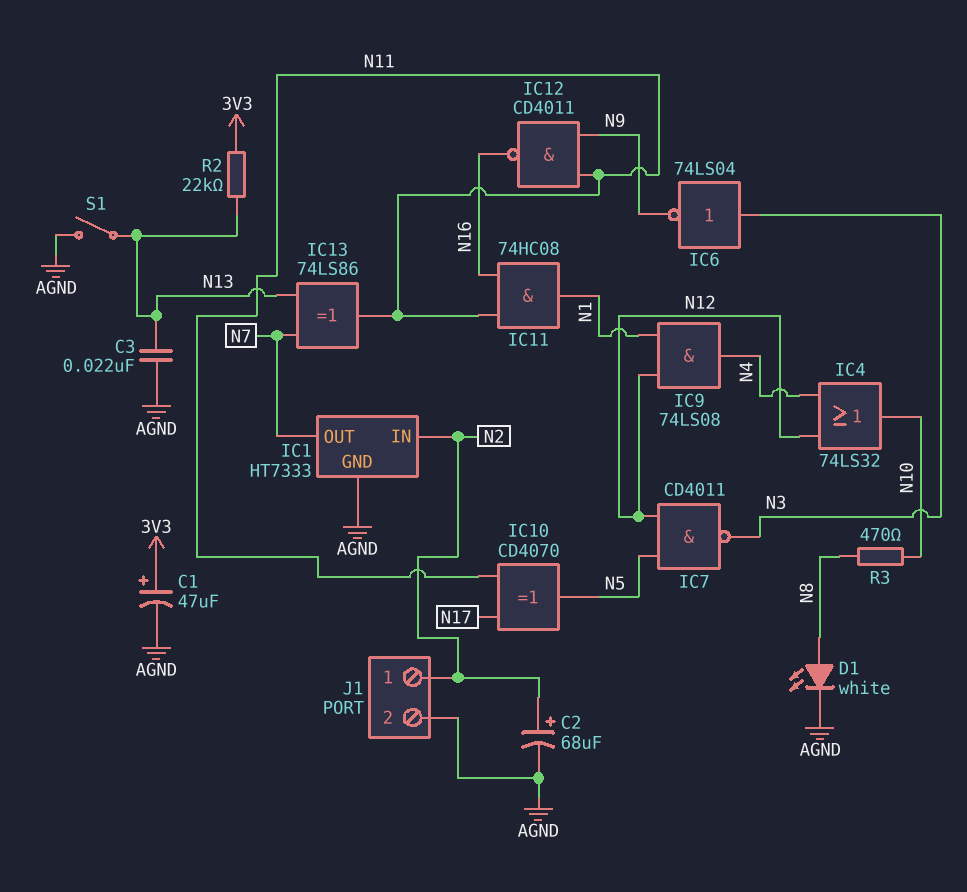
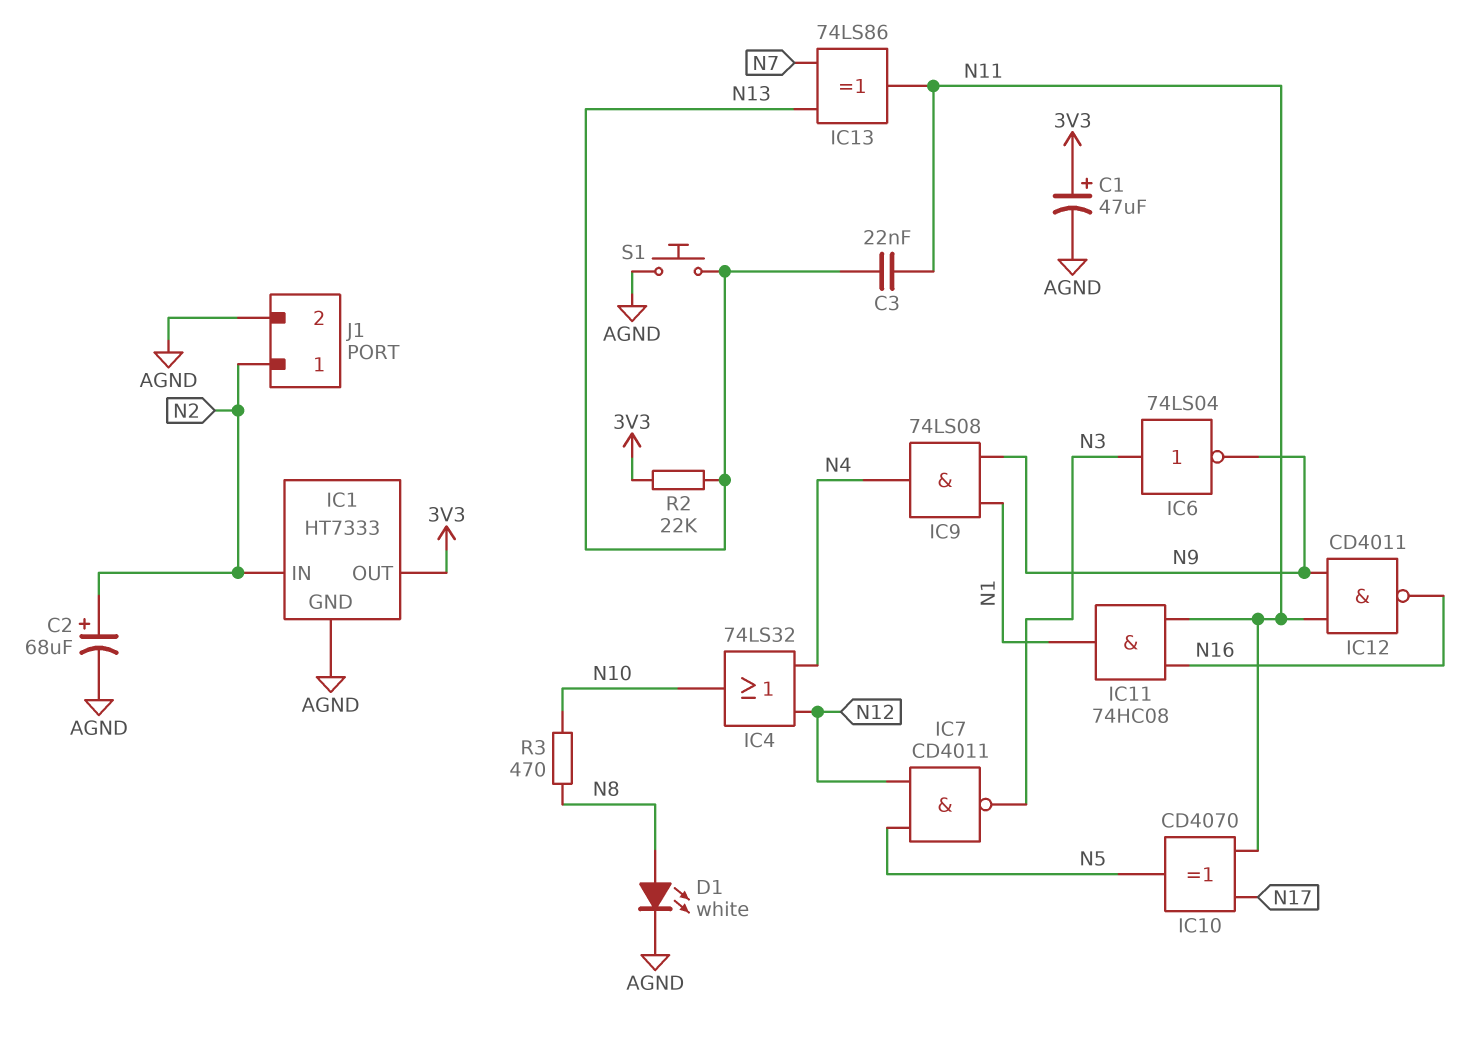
C3: 22nF (AGND, N13) -> 22nF (N11, N13)
IC1 pin OUT: N7 -> 3V3
IC9: AND 74LS08 (in N1, in N12, out N4) -> AND 74LS08 (in N1, in N9, out N4)
S1: switch (AGND, N13) -> button (AGND, N13)

